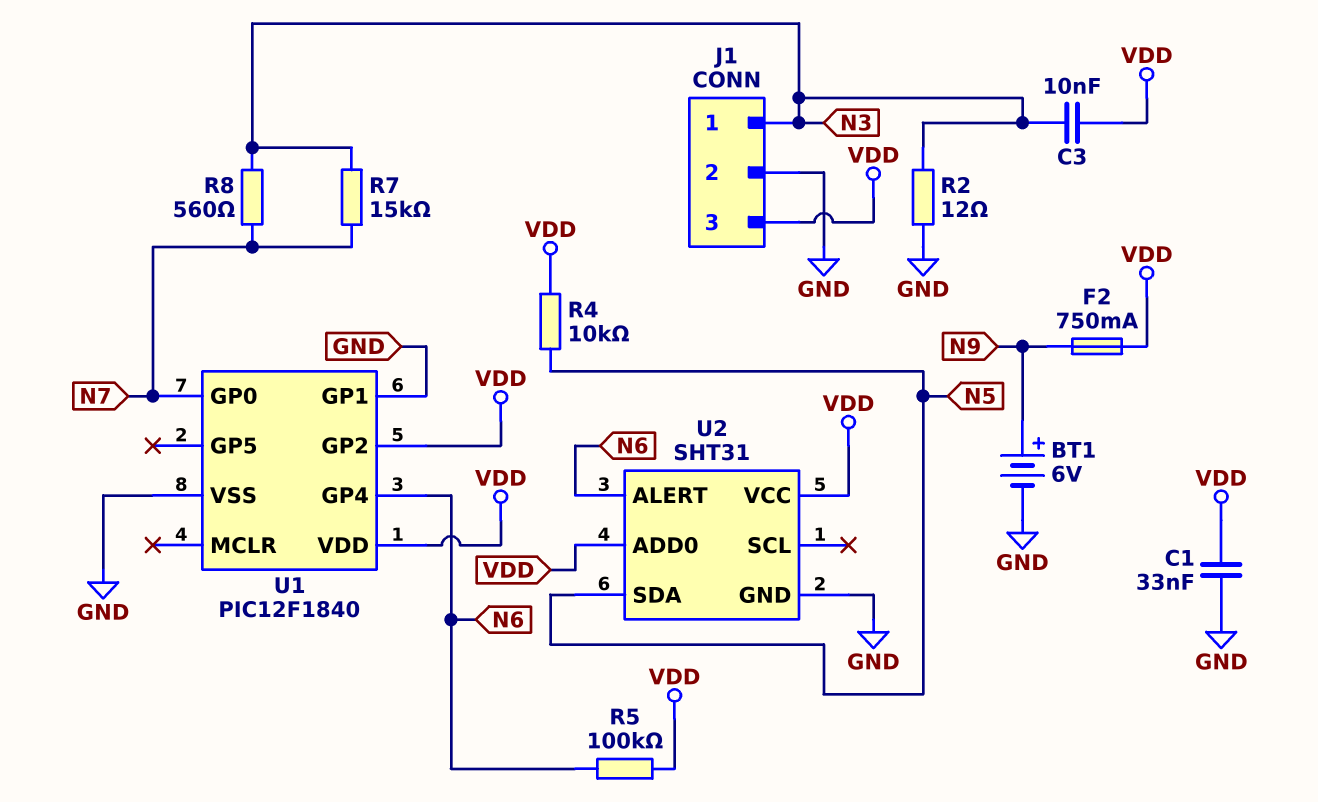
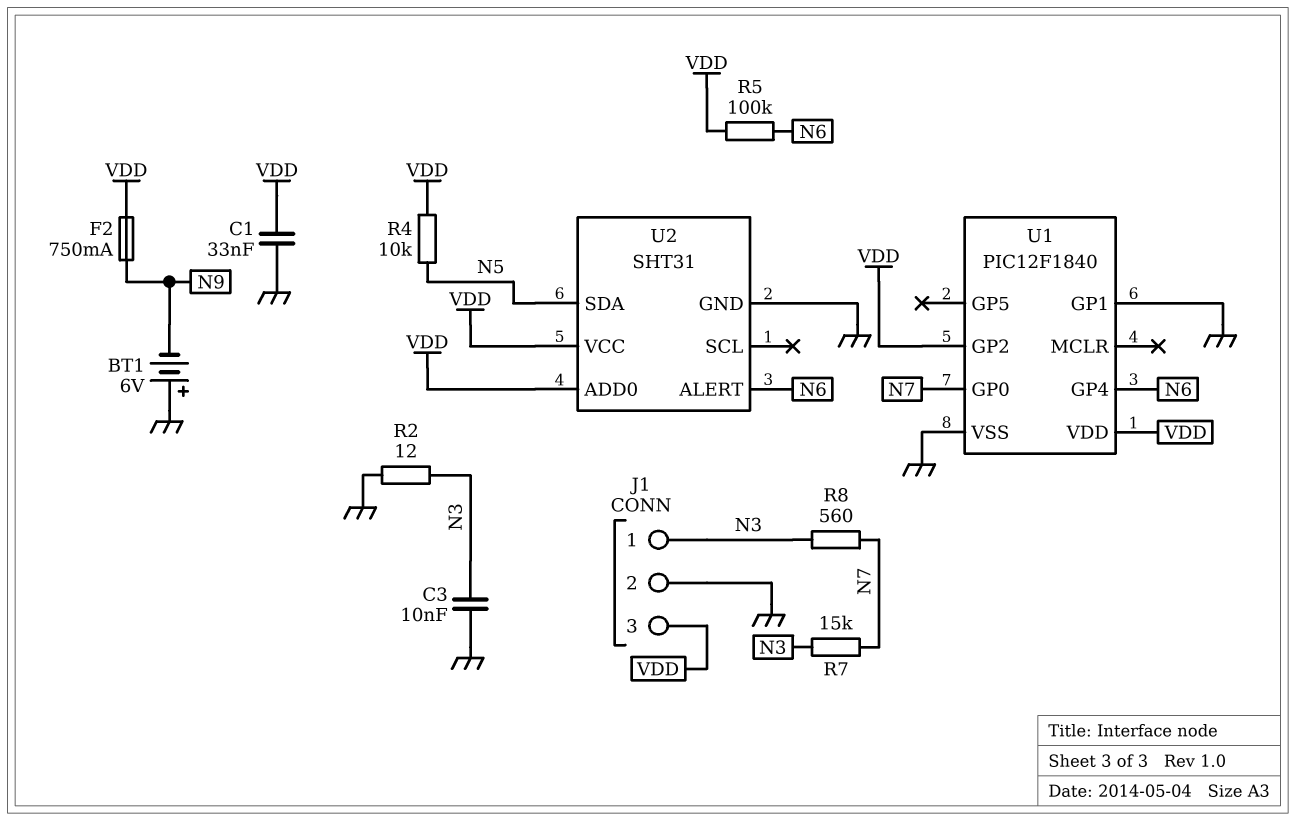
BT1: 6V (plus N9, minus GND) -> 6V (plus GND, minus N9)
C3: 10nF (N3, VDD) -> 10nF (GND, N3)

